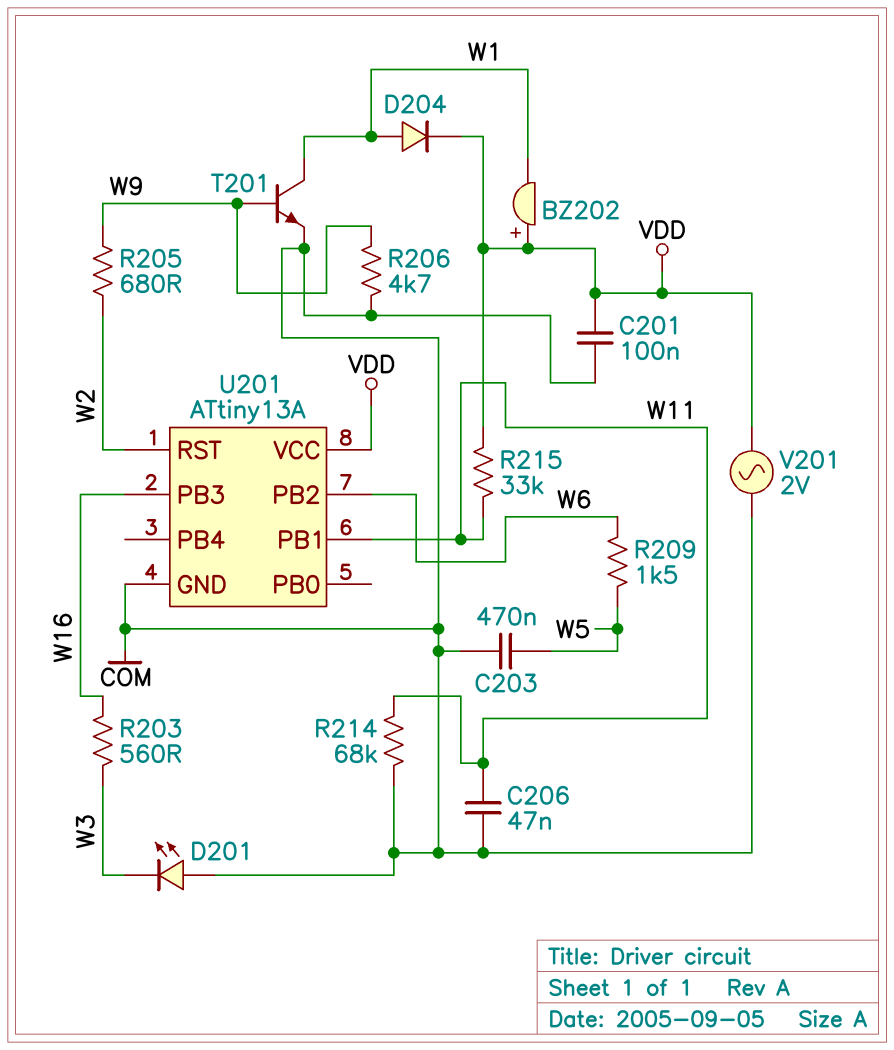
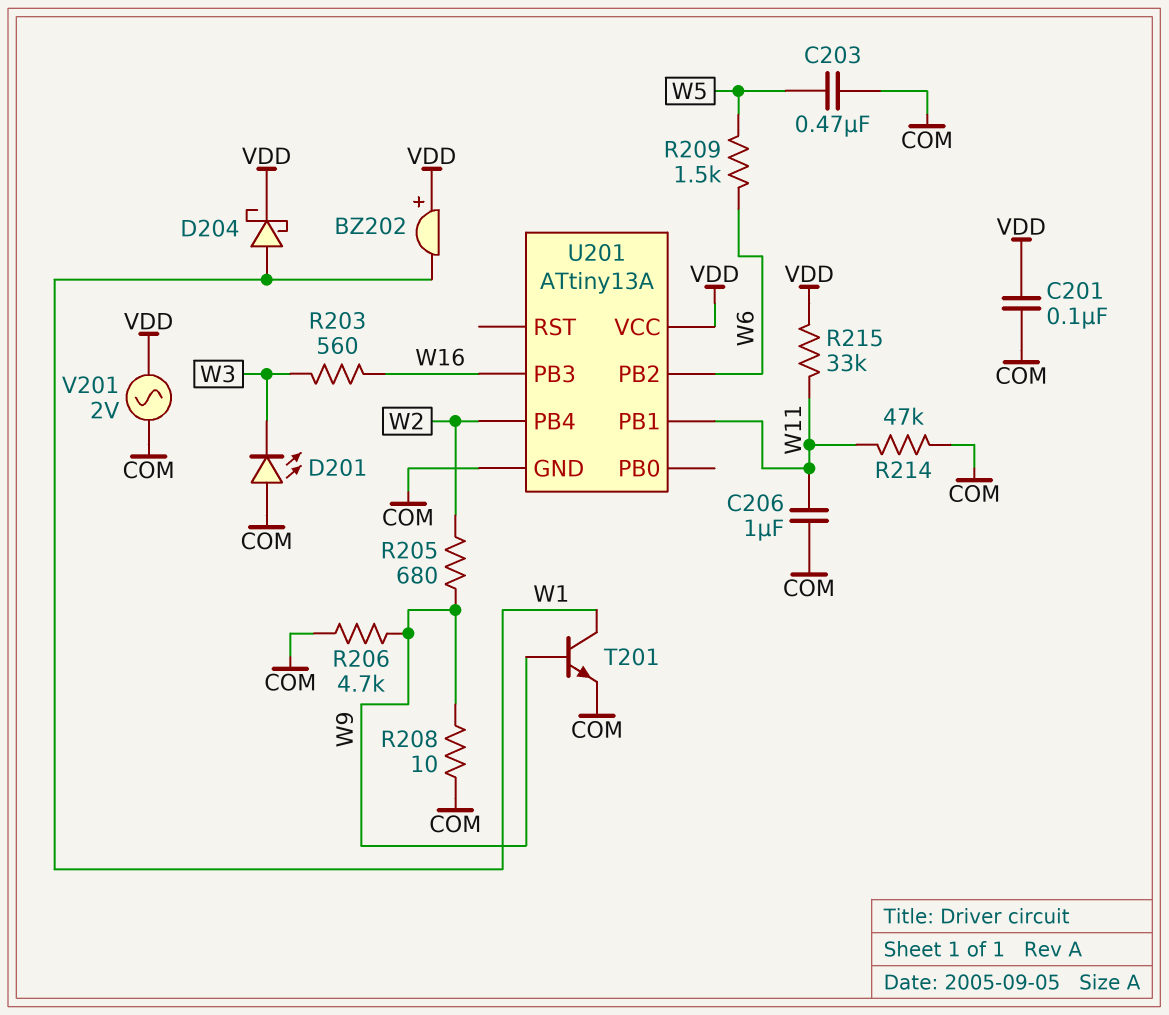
C206: 47nF (COM, W11) -> 1uF (COM, W11)
D204: diode (A W1, K VDD) -> schottky (A W1, K VDD)
R208: none -> 10 (COM, W9)
R214: 68k (COM, W11) -> 47k (COM, W11)
U201 pin PB4: none -> W2
U201 pin RST: W2 -> none

